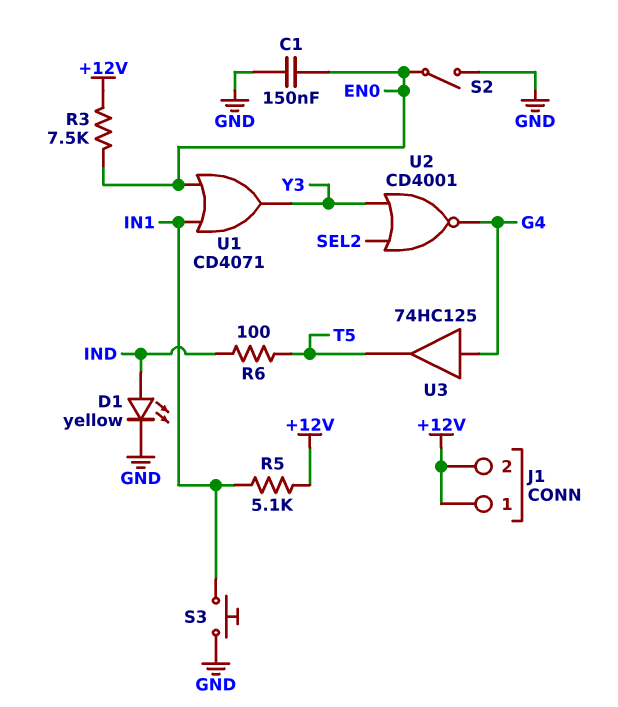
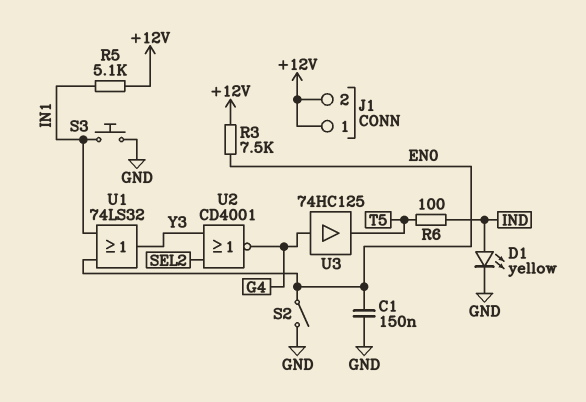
U1: OR CD4071 (in EN0, in IN1, out Y3) -> OR 74LS32 (in EN0, in IN1, out Y3)

